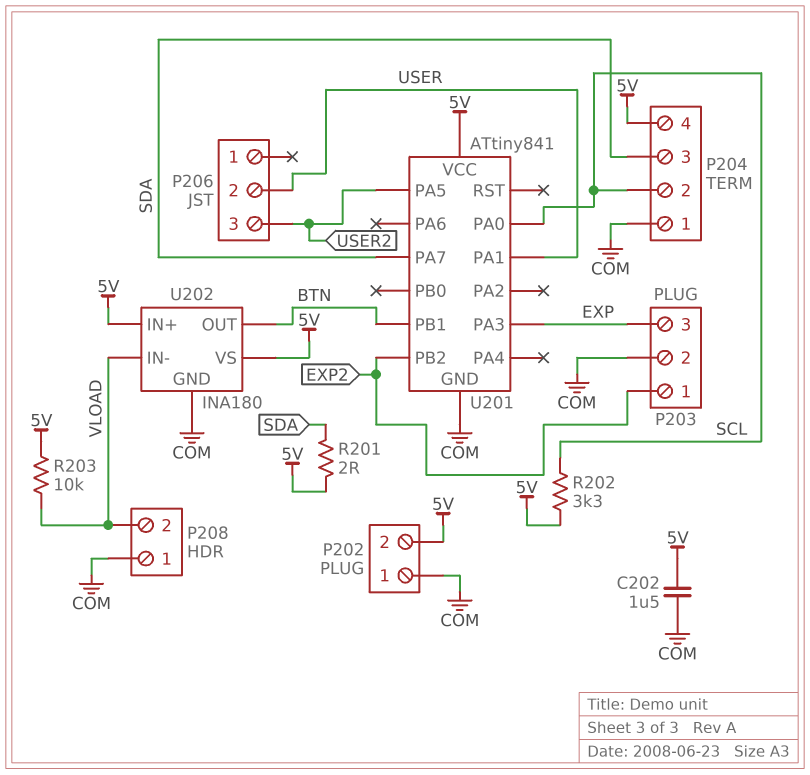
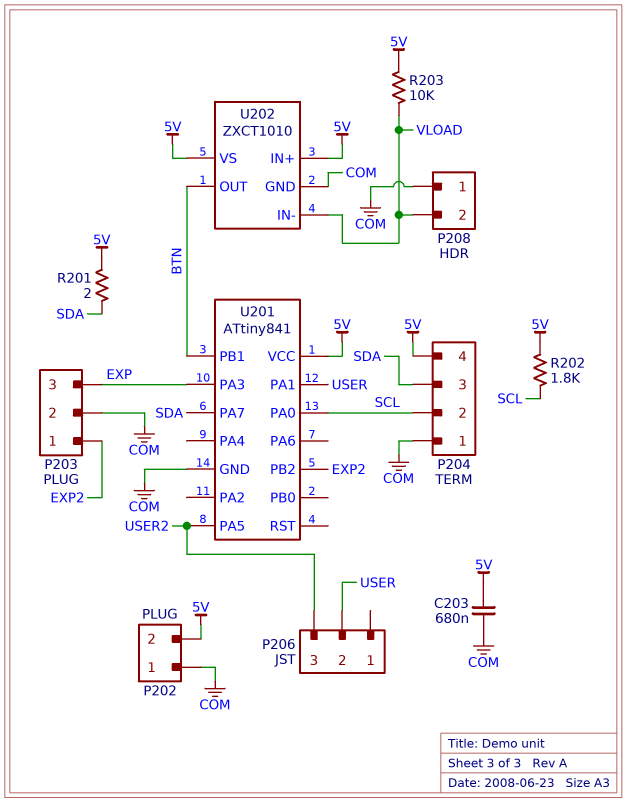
C202: 1.5uF (5V, COM) -> none
C203: none -> 680nF (5V, COM)
R202: 3.3k (5V, SCL) -> 1.8k (5V, SCL)
U202: INA180 -> ZXCT1010

